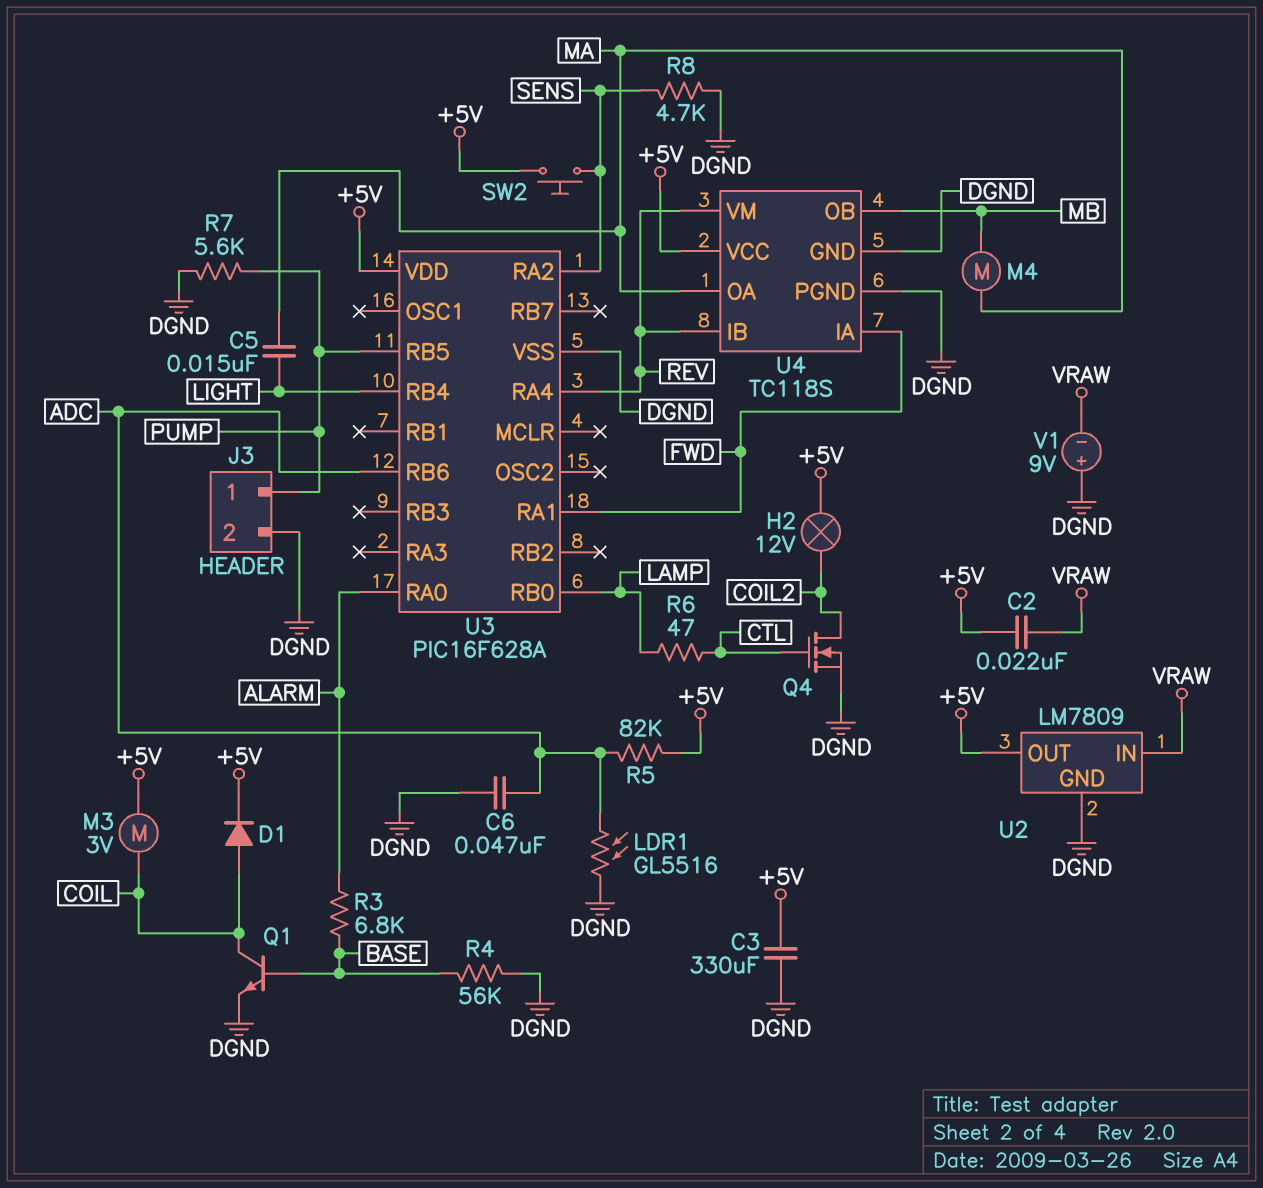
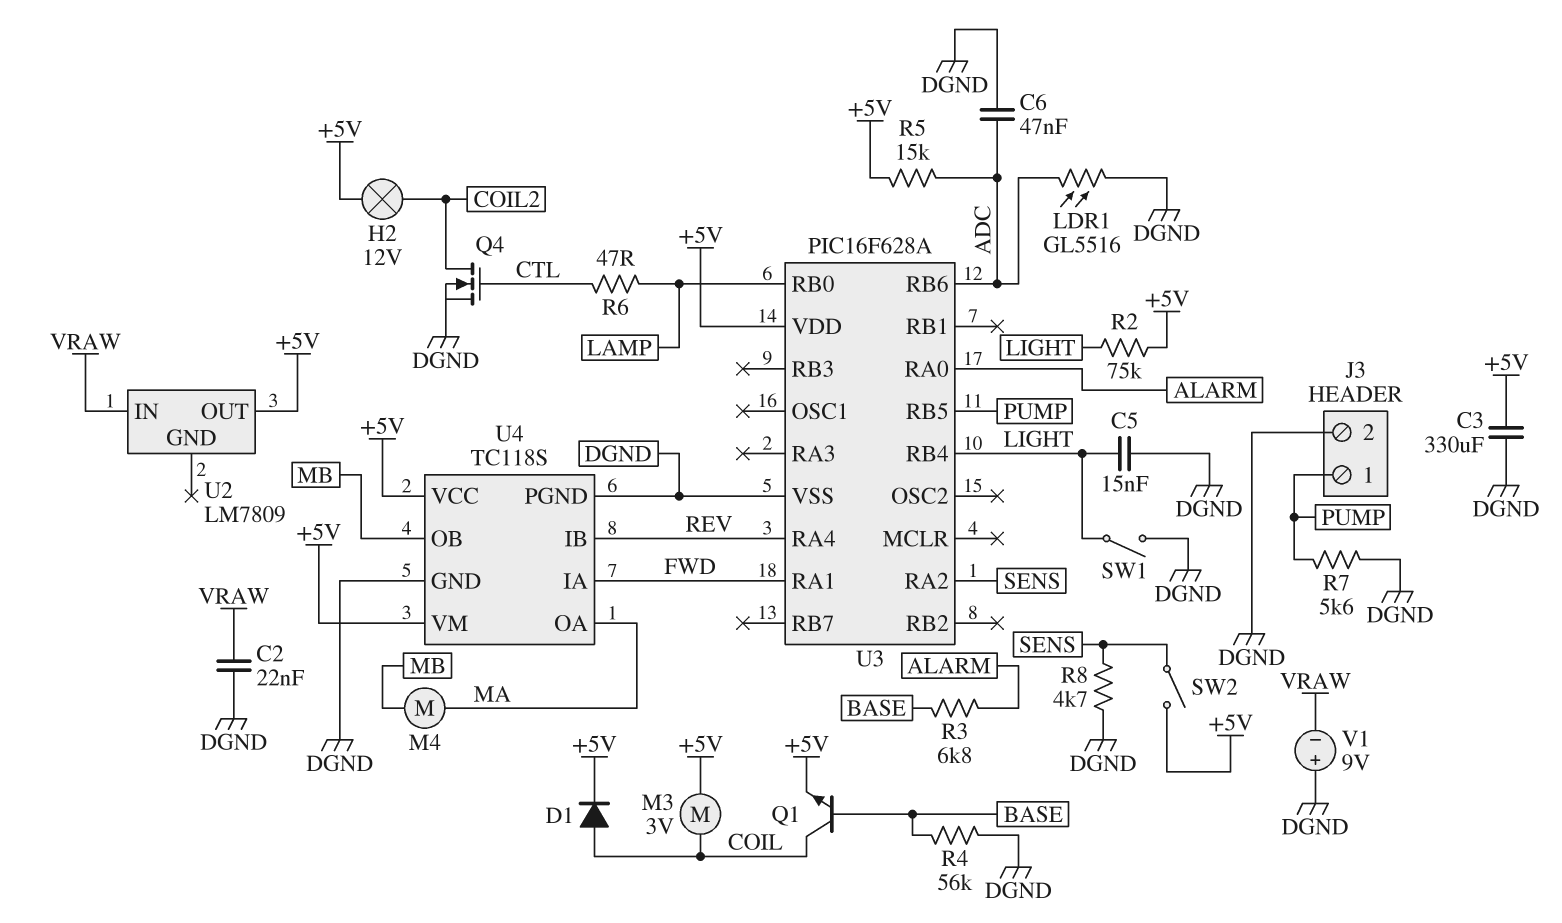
C2: 22nF (+5V, VRAW) -> 22nF (DGND, VRAW)
C5: 15nF (LIGHT, MA) -> 15nF (DGND, LIGHT)
Q1: NPN (B BASE, C COIL, E DGND) -> NPN (B BASE, C COIL, E +5V)
R2: none -> 75k (+5V, LIGHT)
R5: 82k (+5V, ADC) -> 15k (+5V, ADC)
SW1: none -> switch (DGND, LIGHT)
SW2: button (+5V, SENS) -> switch (+5V, SENS)
U2 pin GND: DGND -> none
U4 pin VM: REV -> +5V

